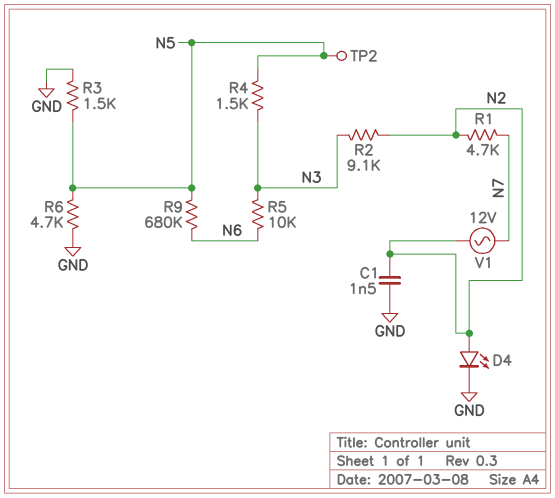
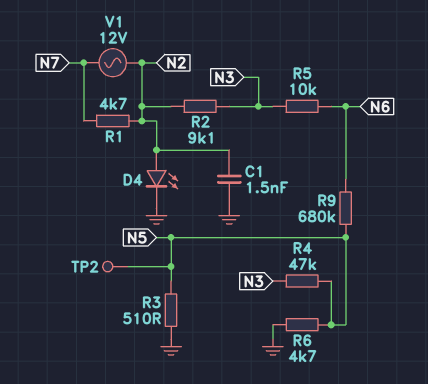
R3: 1.5k (GND, N5) -> 510 (GND, N5)
R4: 1.5k (N3, N5) -> 47k (N3, N5)

